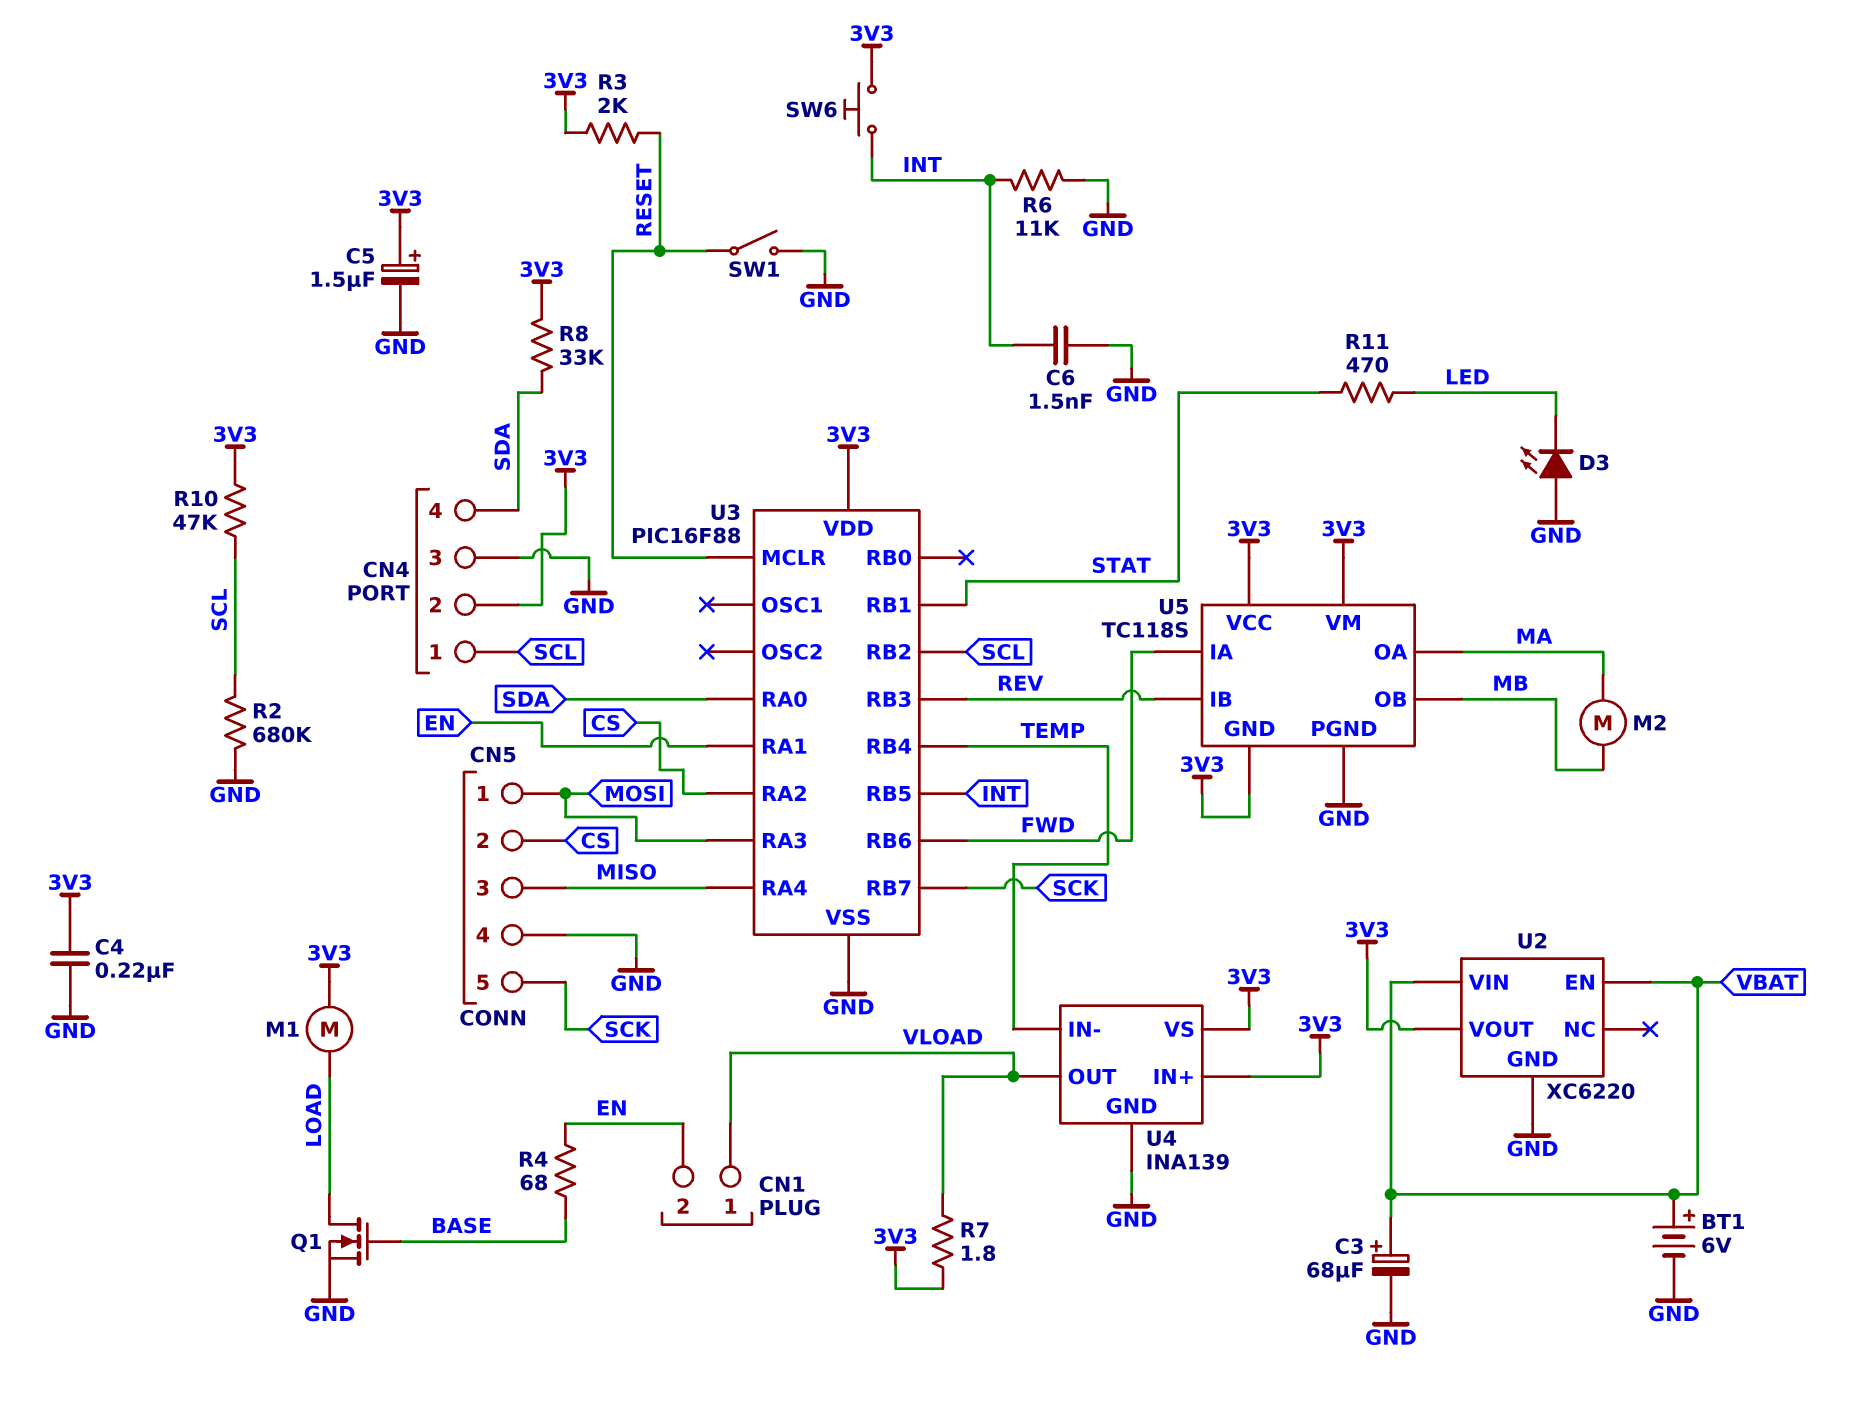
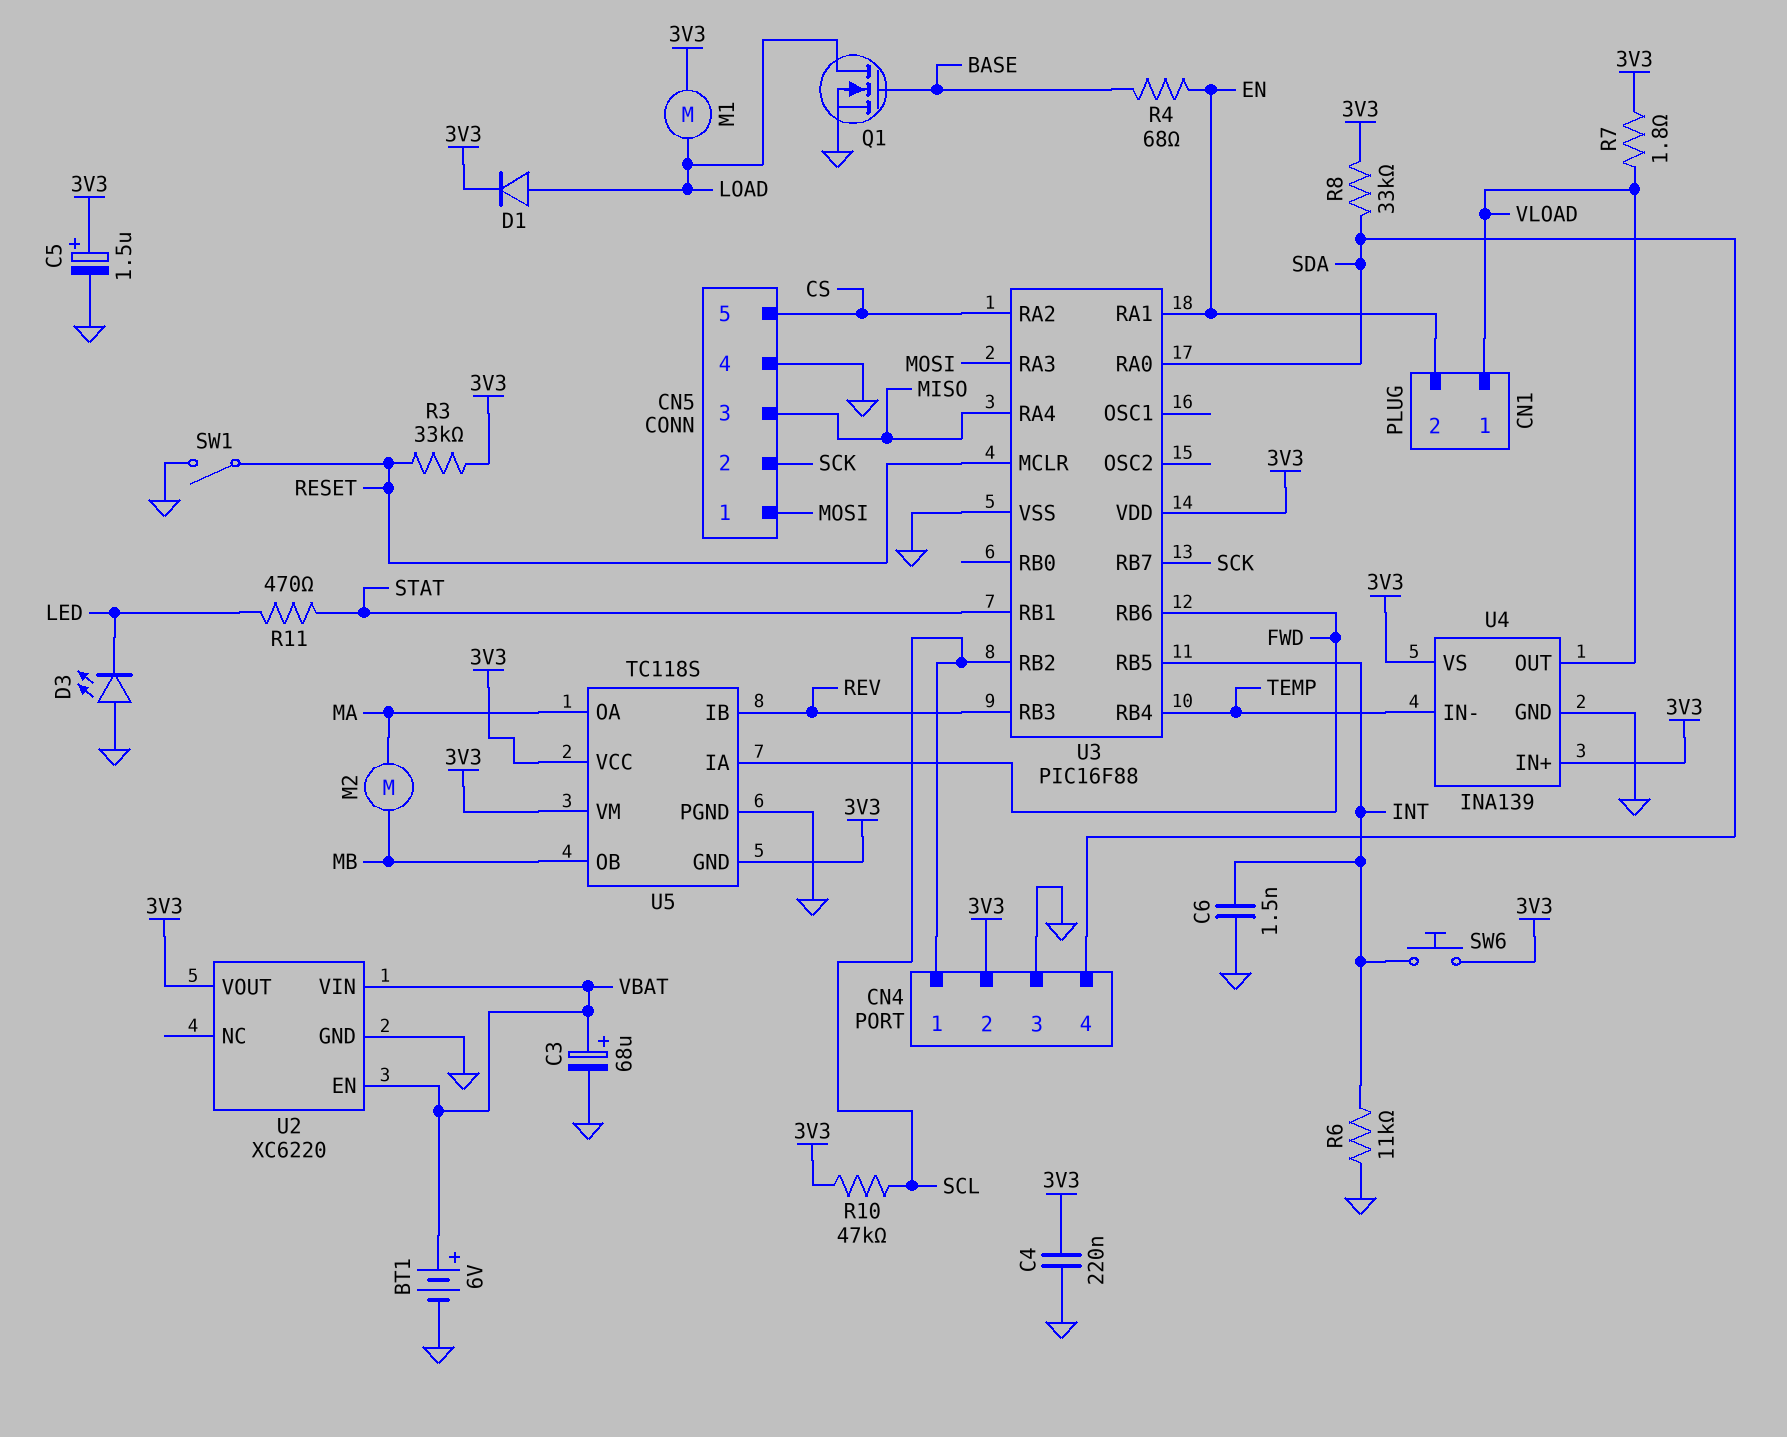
CN5 pin 2: CS -> SCK
CN5 pin 5: SCK -> CS
D1: none -> diode (A LOAD, K 3V3)
R2: 680k (GND, SCL) -> none
R3: 2k (3V3, RESET) -> 33k (3V3, RESET)

